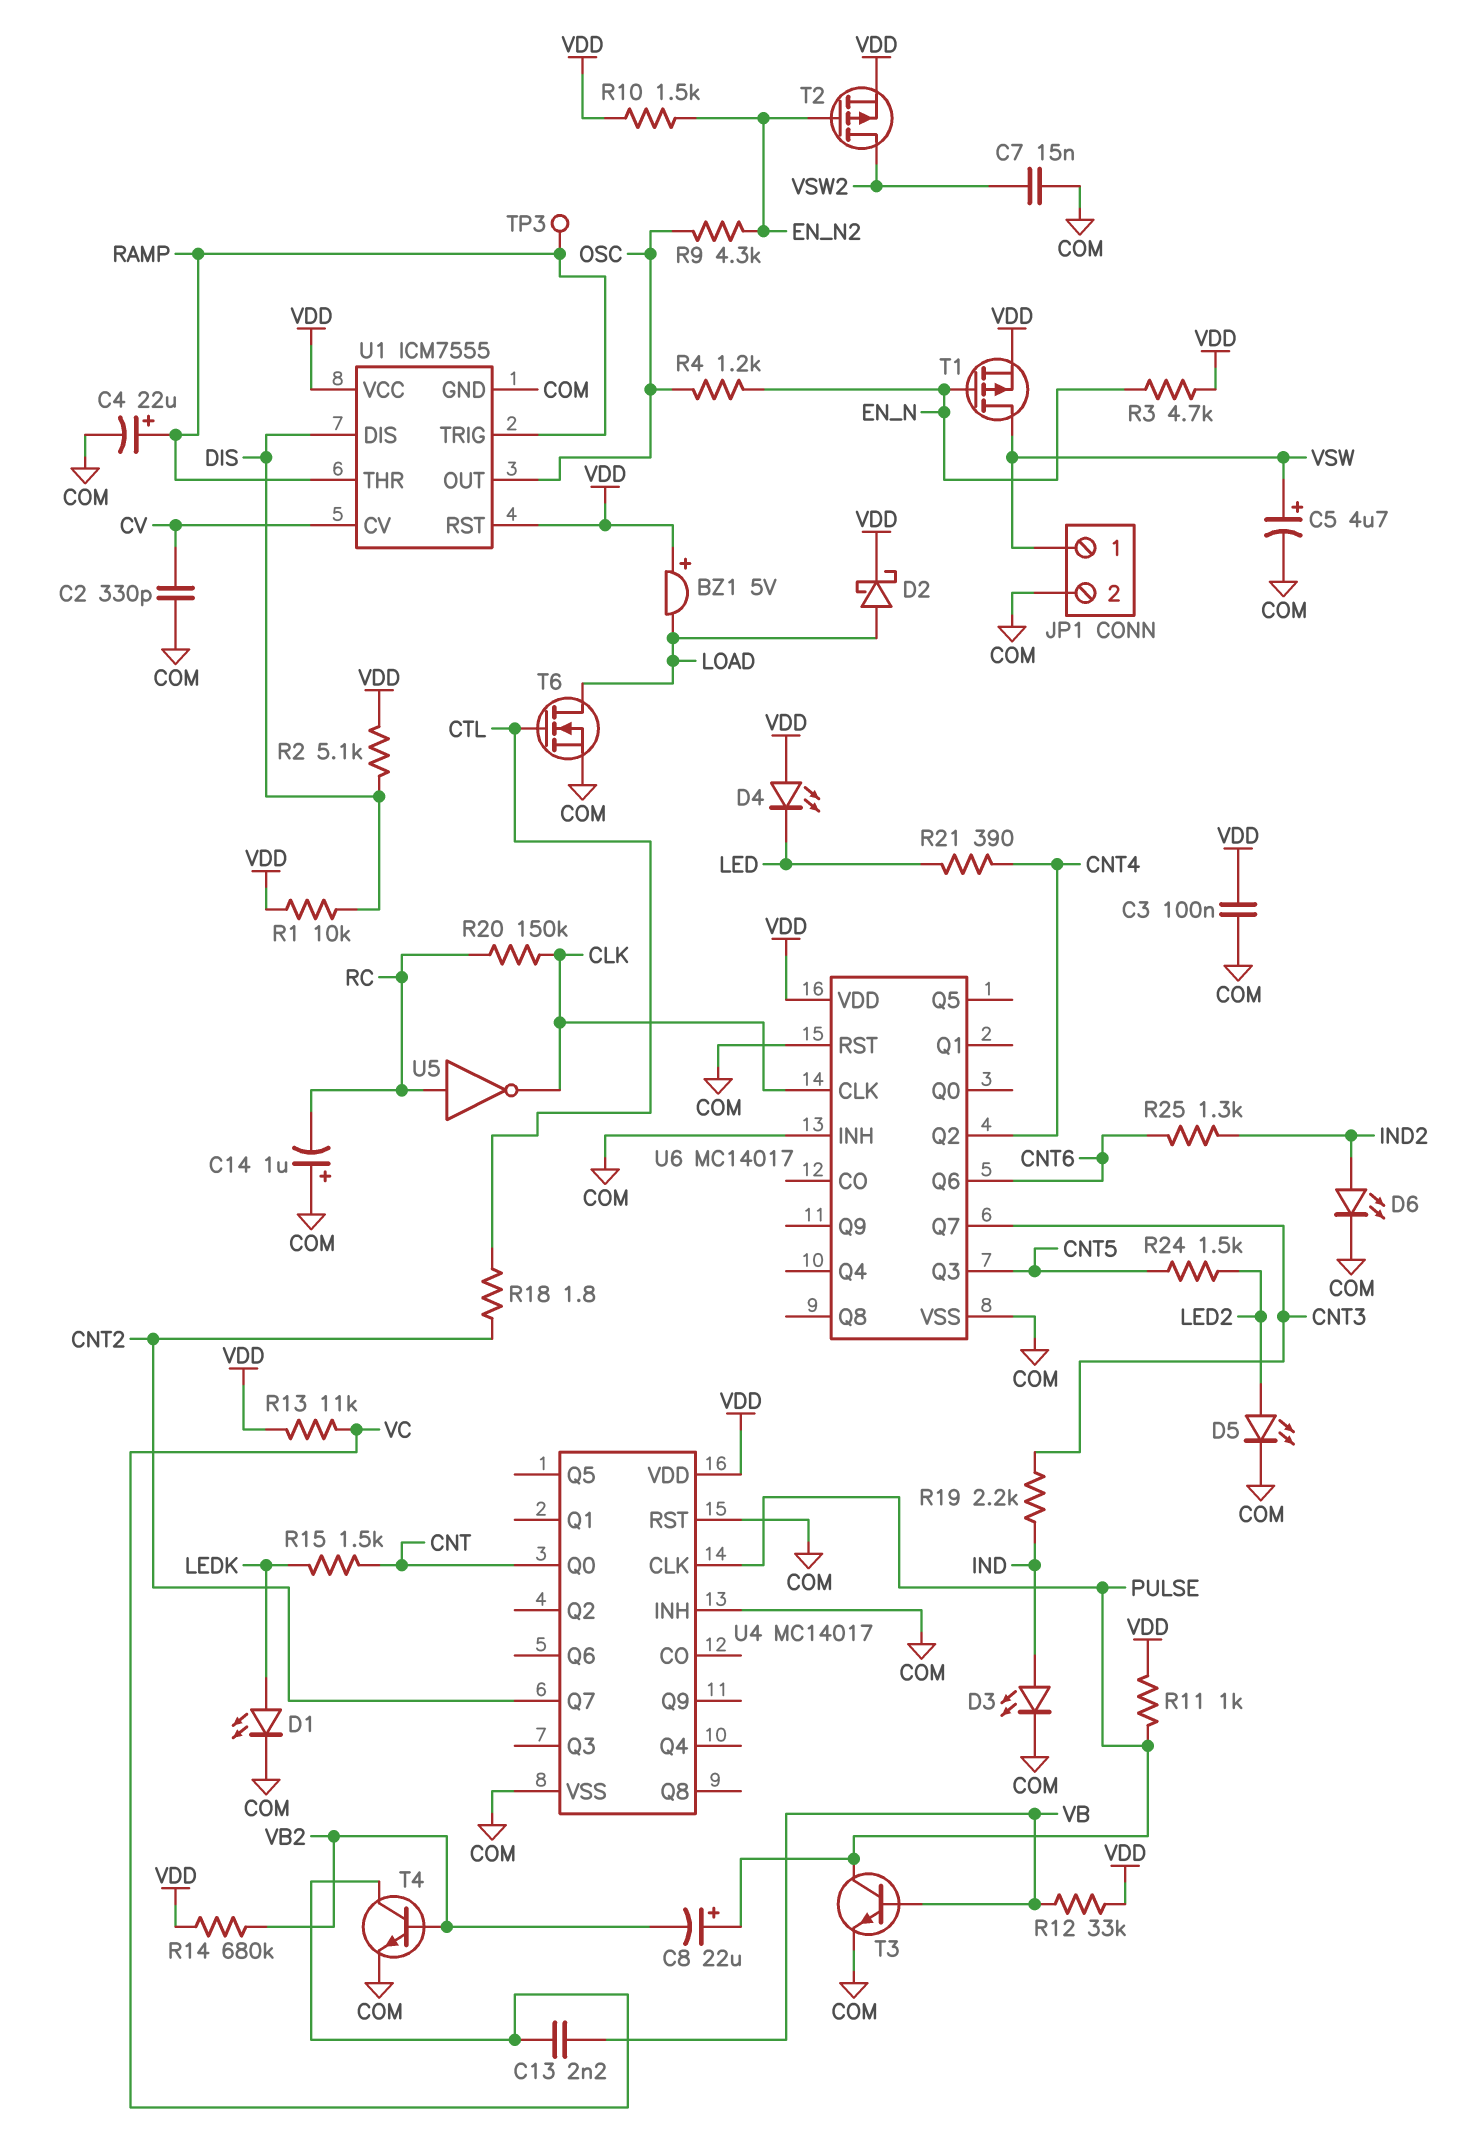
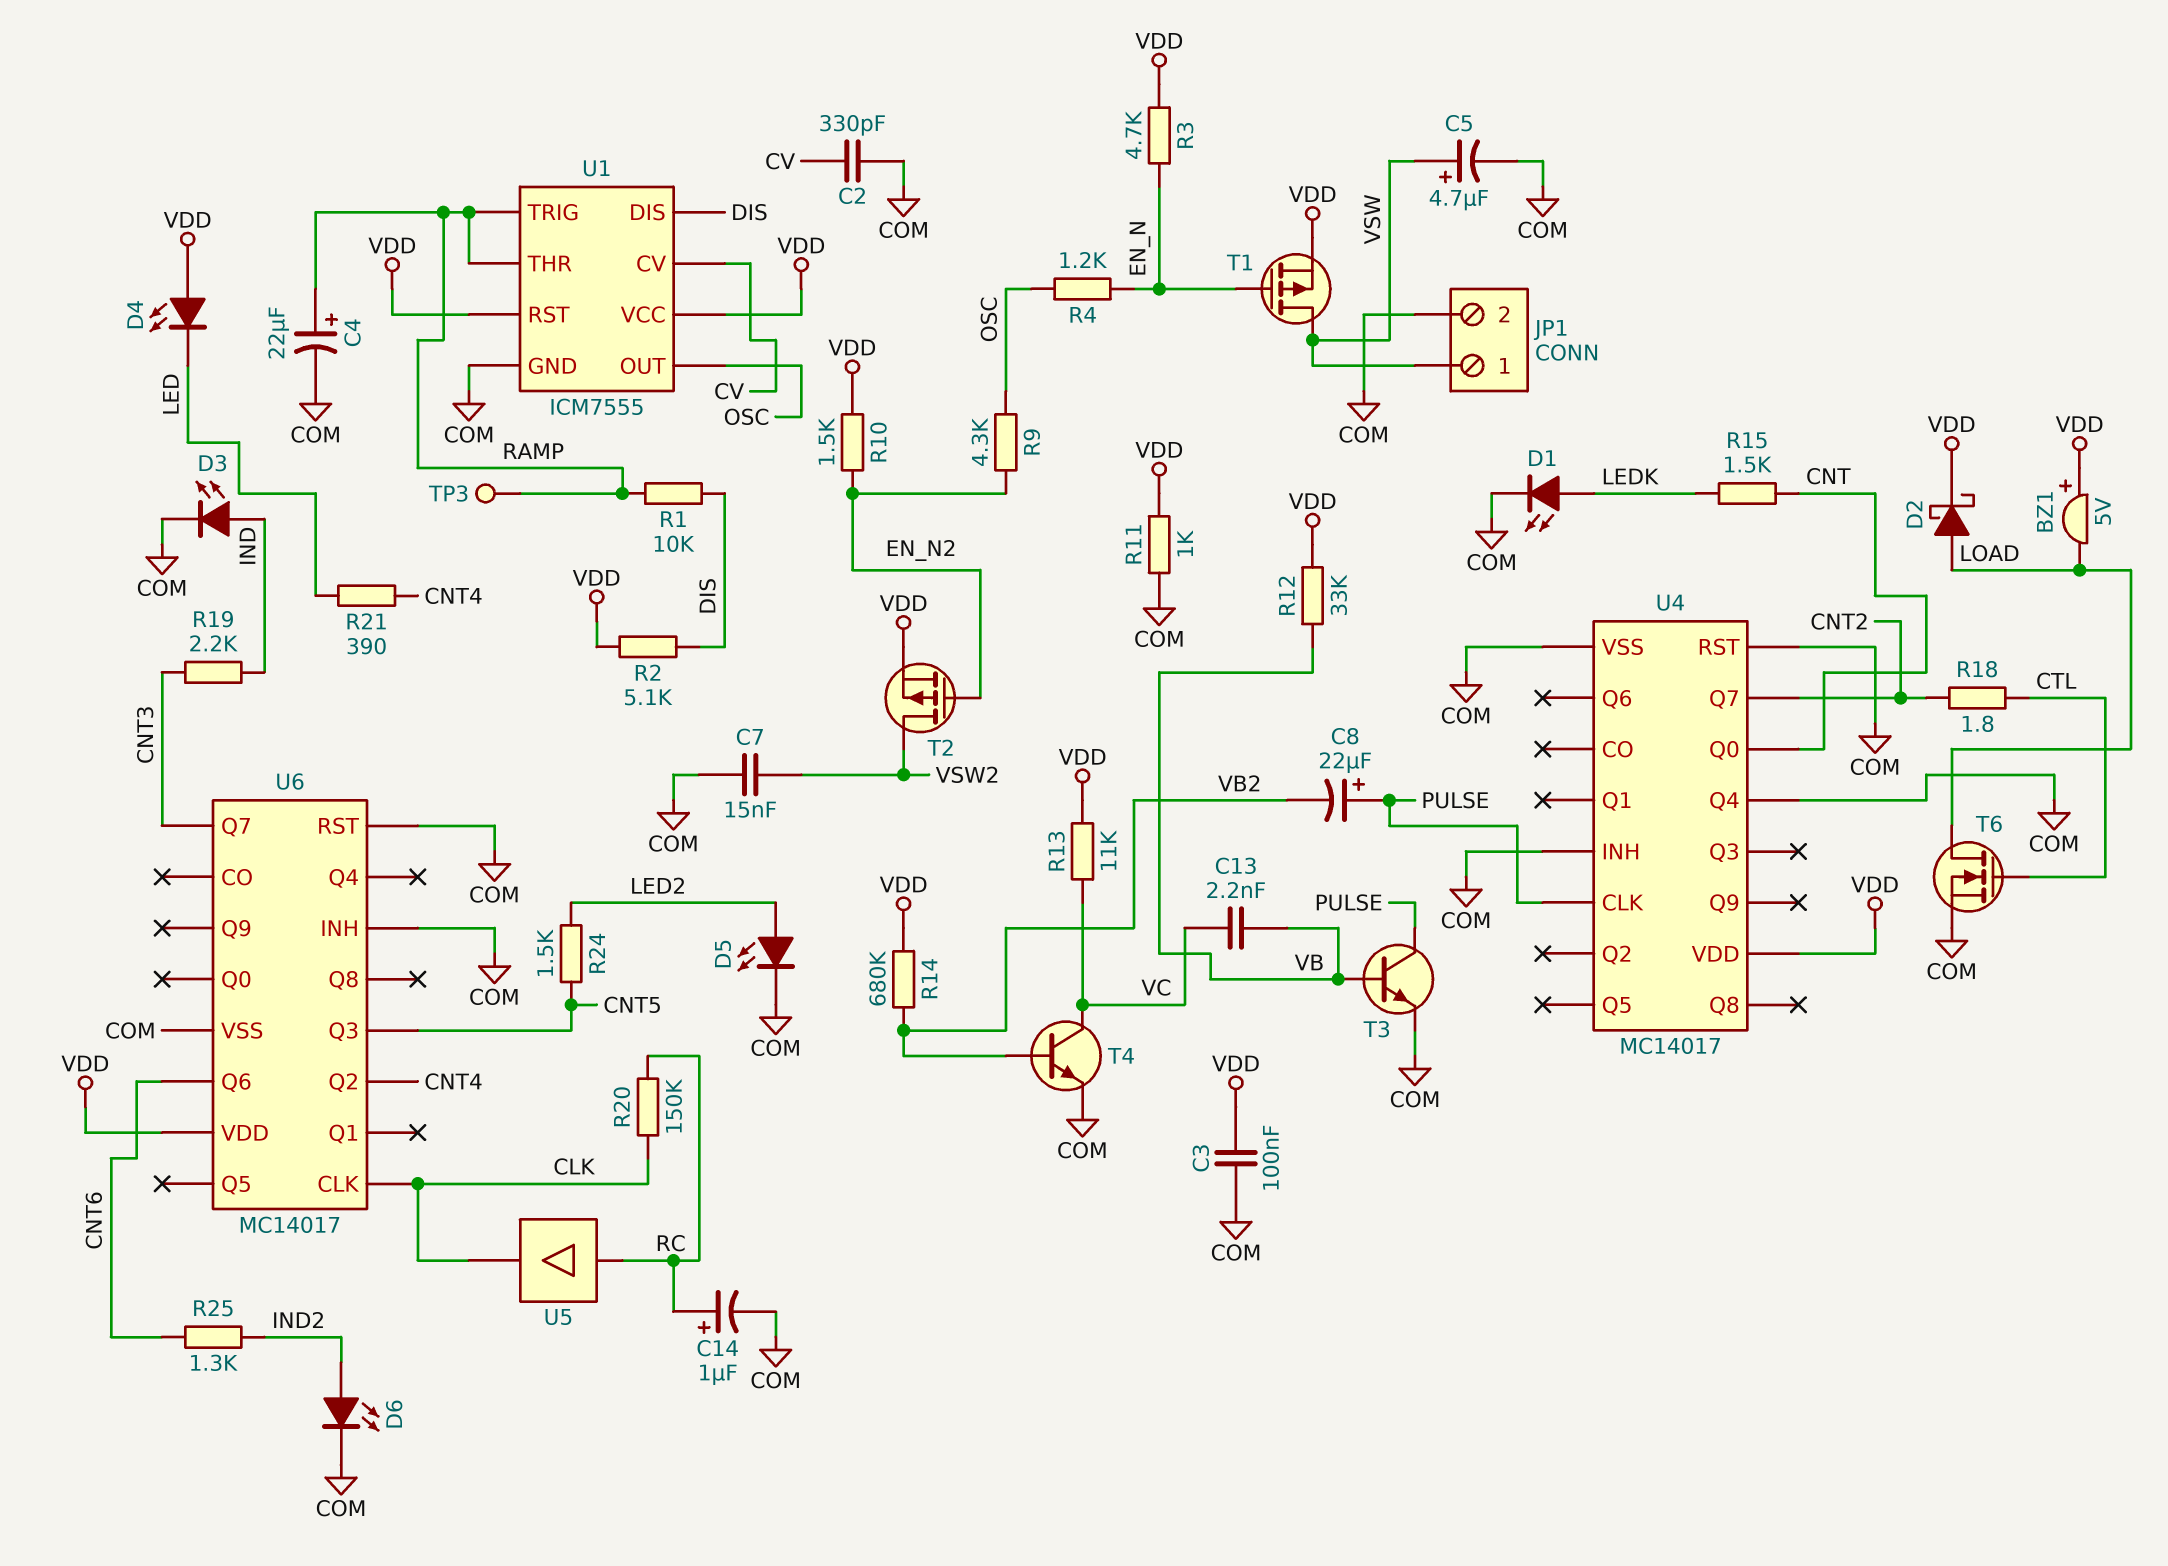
C14: 1uF (plus COM, minus RC) -> 1uF (plus RC, minus COM)
R1: 10k (DIS, VDD) -> 10k (DIS, RAMP)
R11: 1k (PULSE, VDD) -> 1k (COM, VDD)
U4 pin Q4: none -> COM
U5: NOT (in RC, out CLK) -> buffer (in RC, out CLK)

